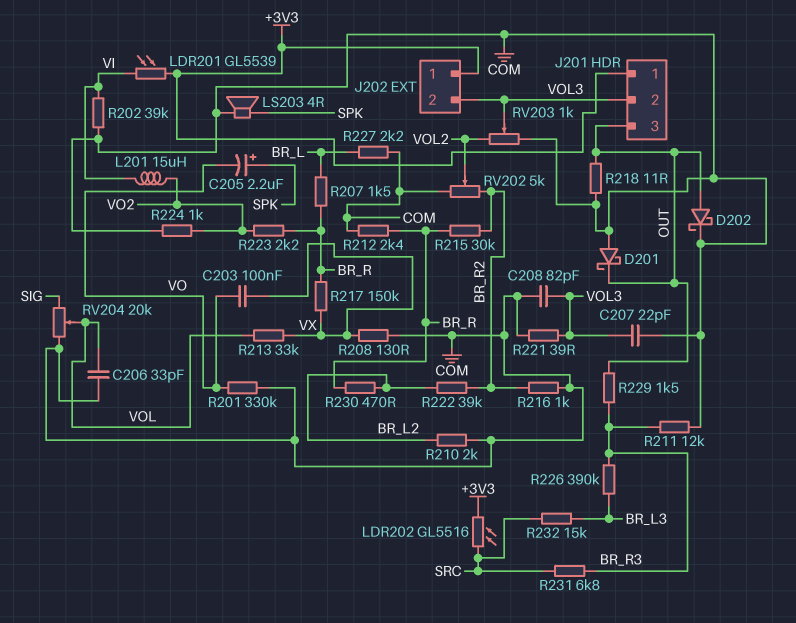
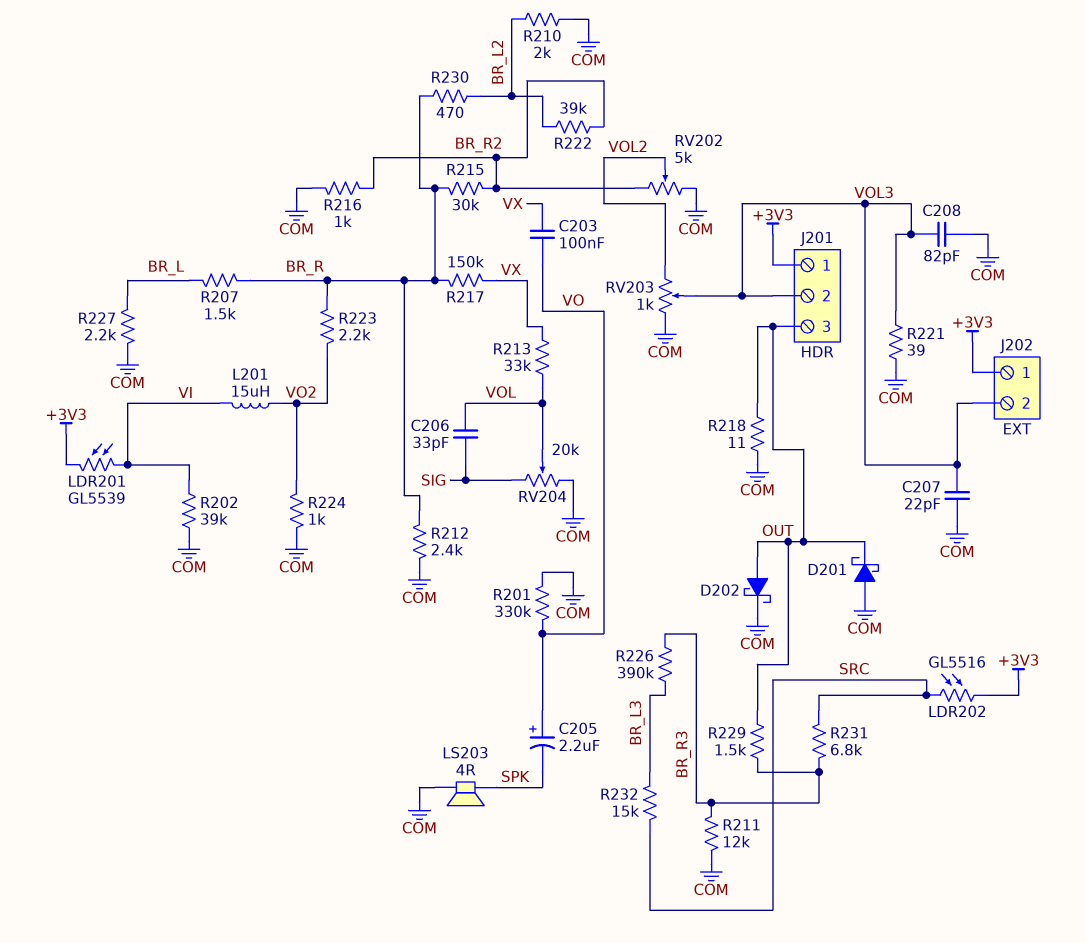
C205: 2.2uF (plus SPK, minus VO) -> 2.2uF (plus VO, minus SPK)
C206: 33pF (COM, VOL) -> 33pF (SIG, VOL)
R208: 130 (COM, VX) -> none

